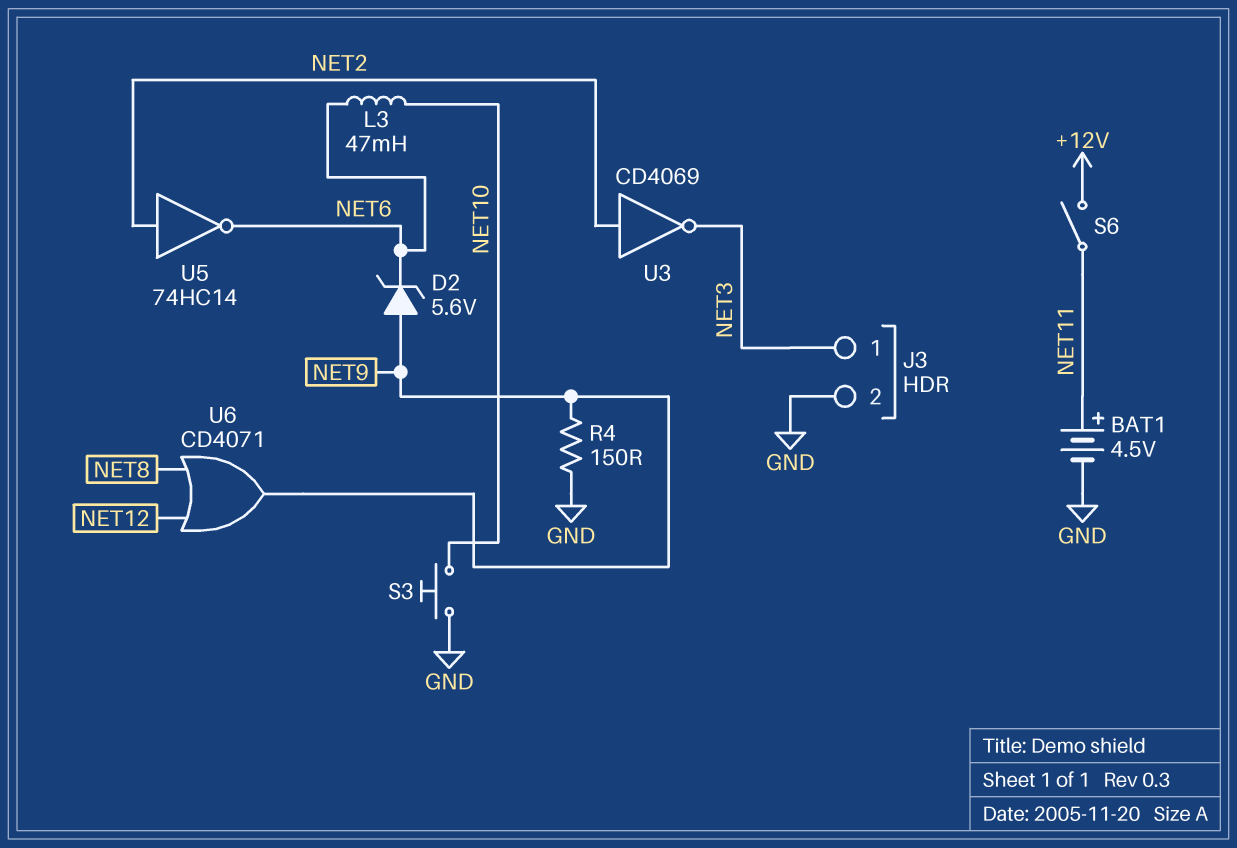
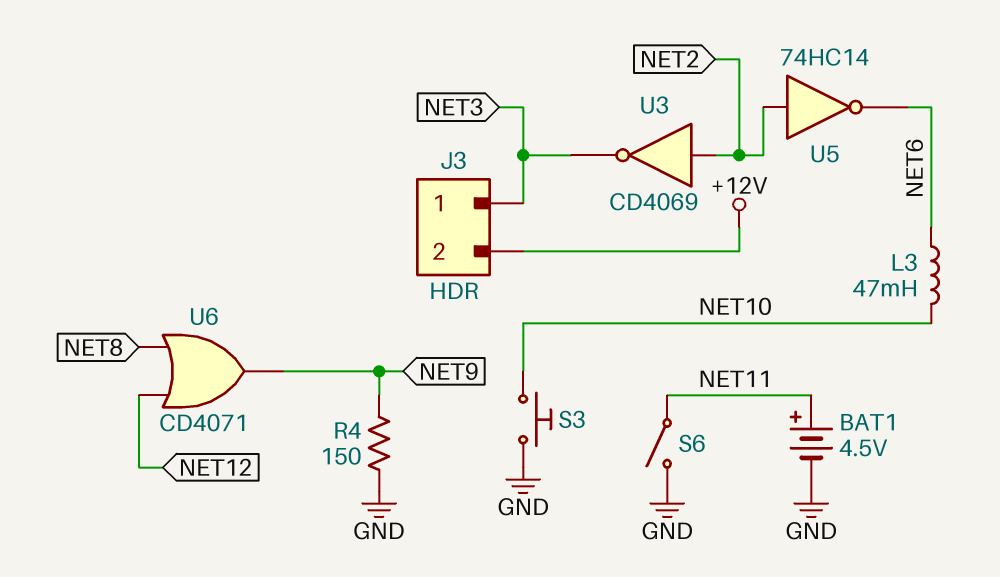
D2: zener 5.6V (A NET9, K NET6) -> none
J3 pin 2: GND -> +12V
S6: switch (+12V, NET11) -> switch (GND, NET11)

